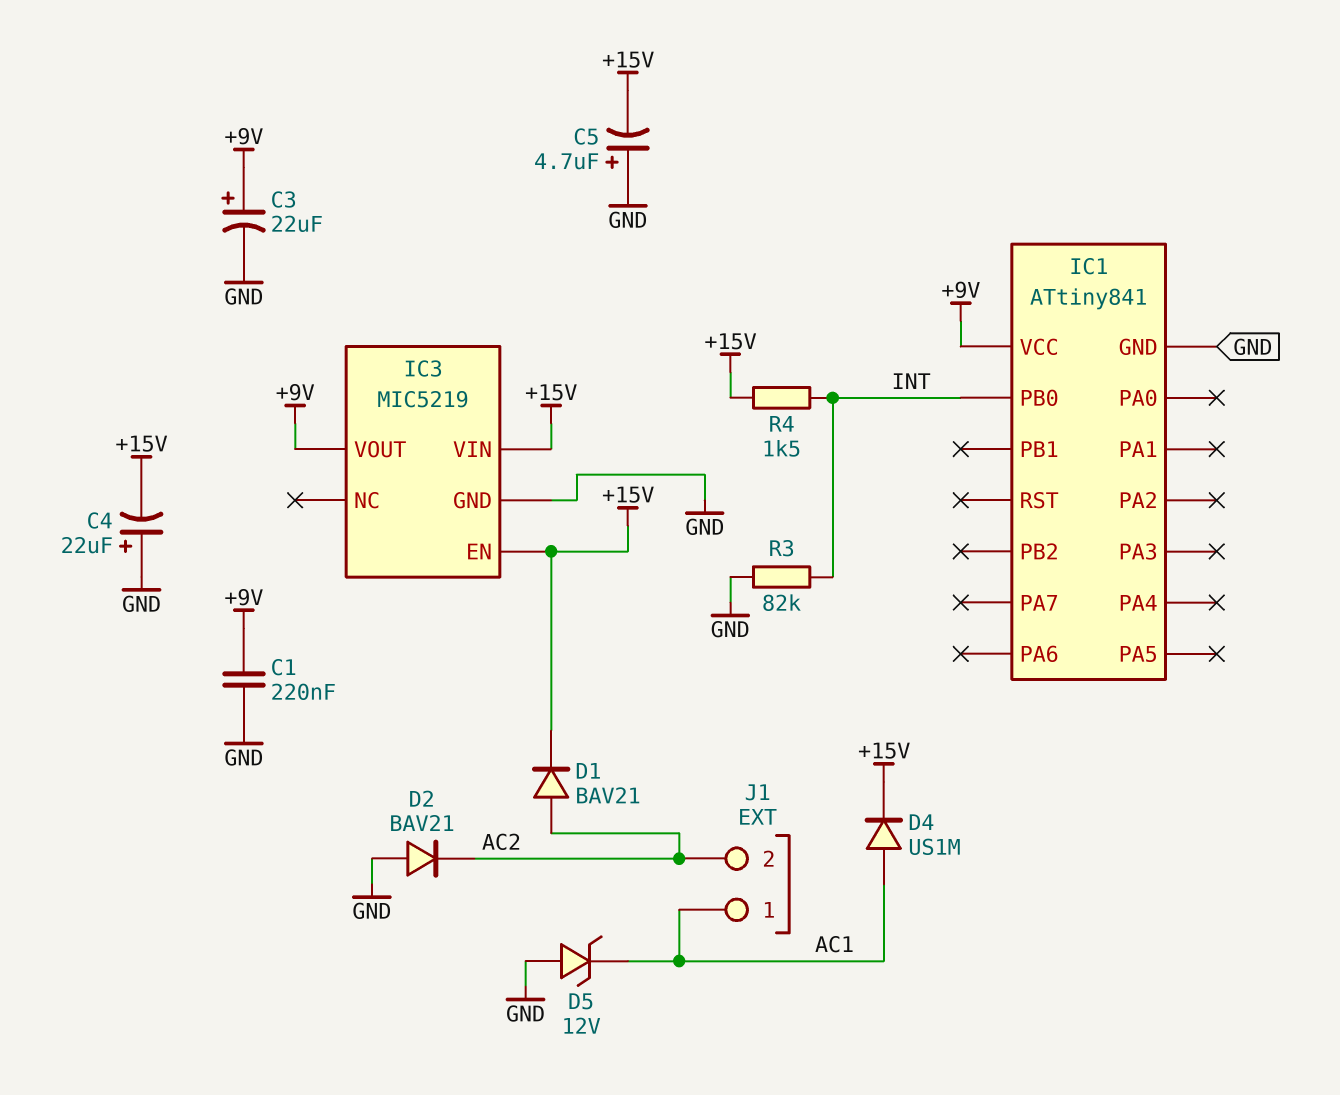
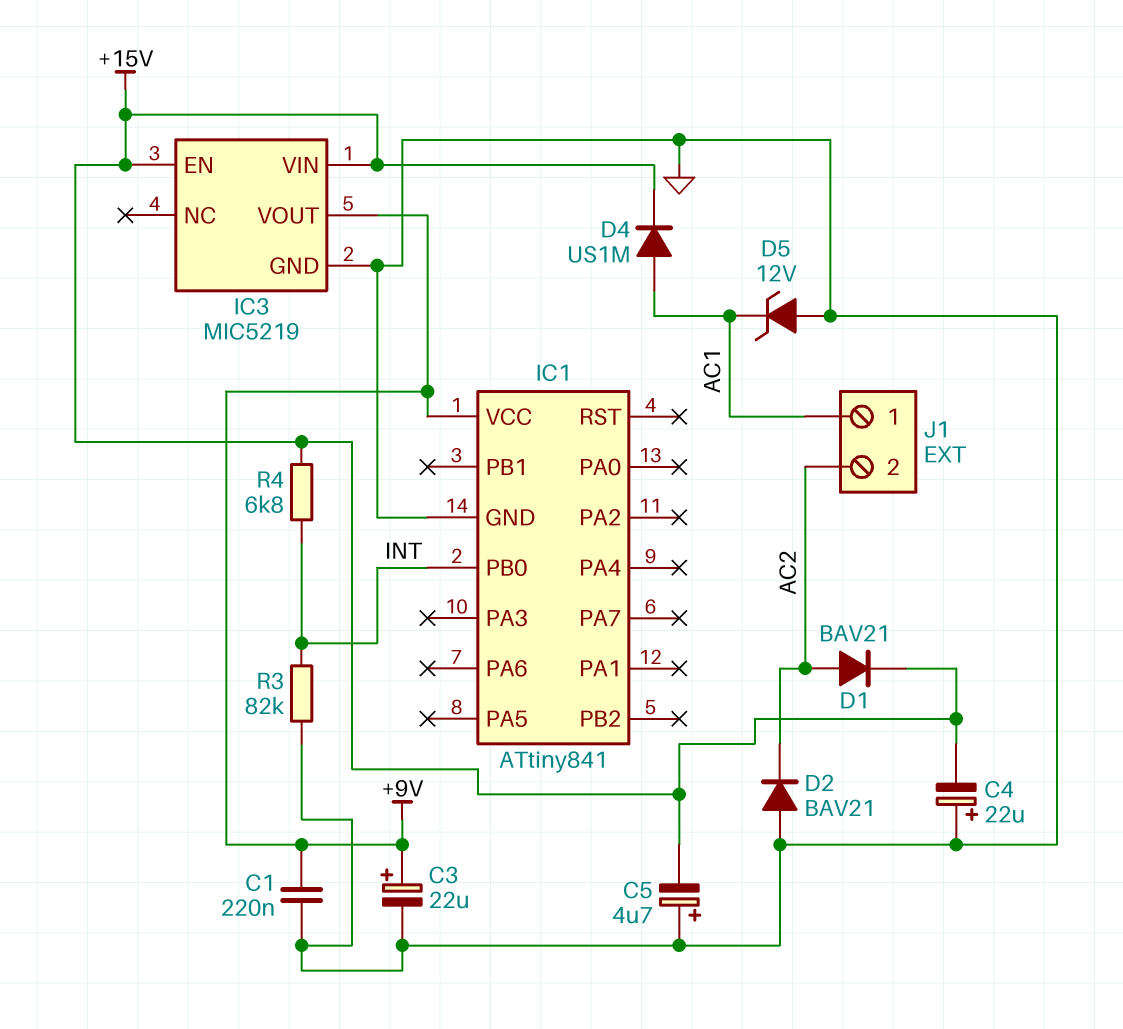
R4: 1.5k (+15V, INT) -> 6.8k (+15V, INT)

